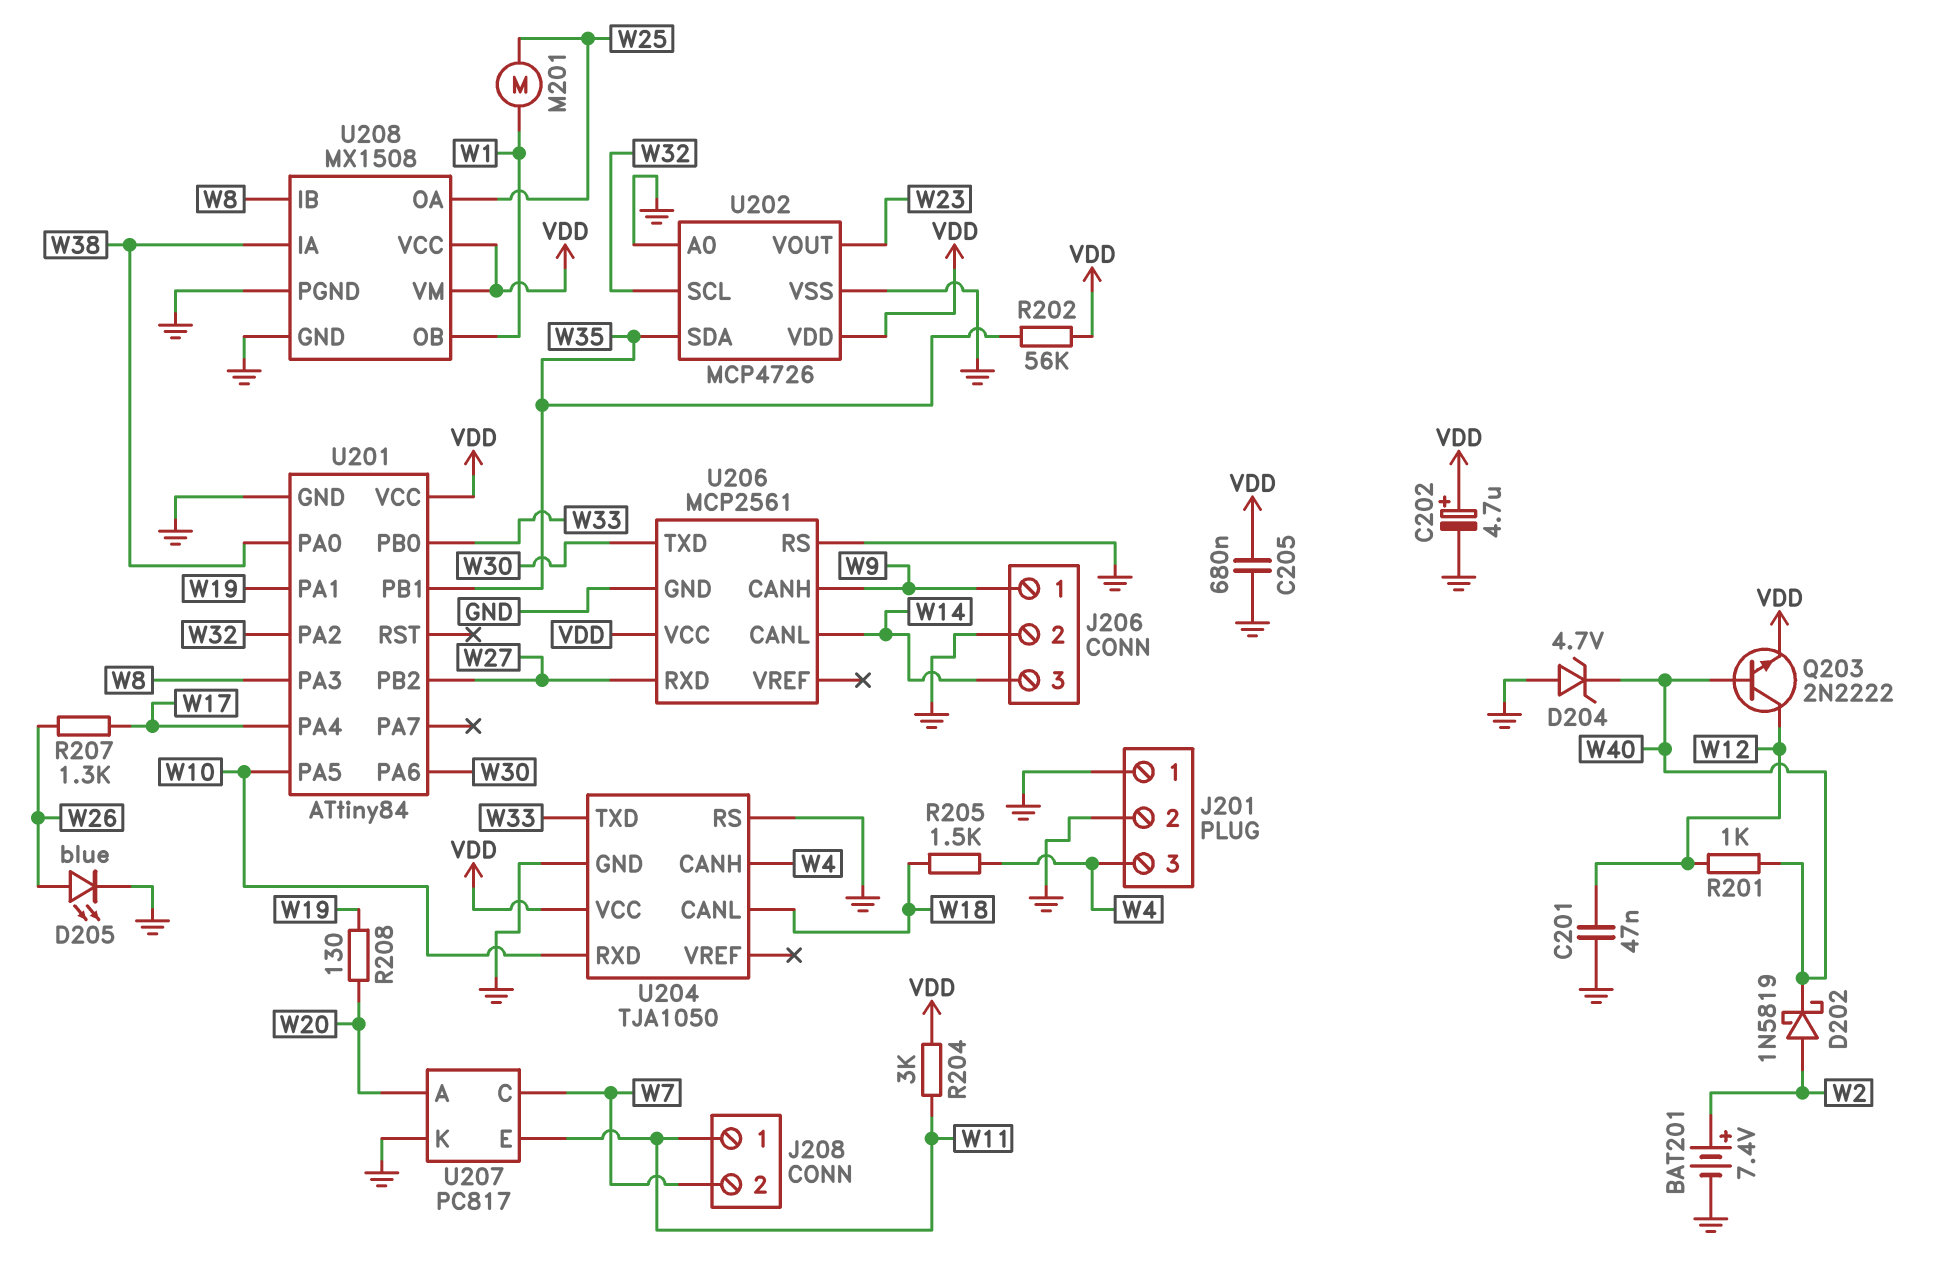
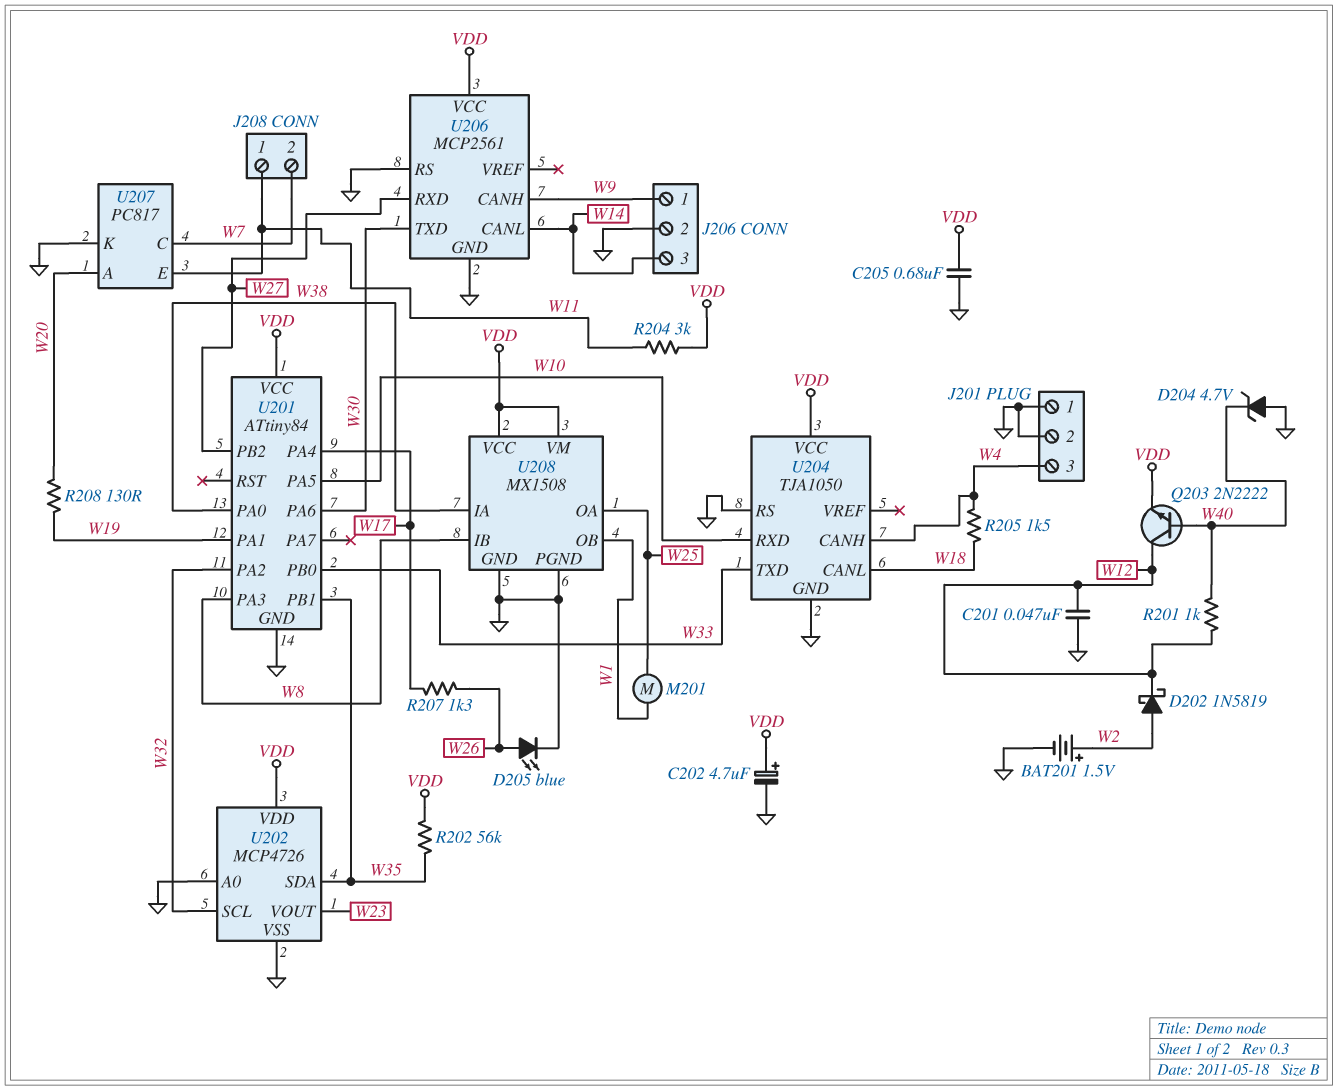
BAT201: 7.4V (plus W2, minus GND) -> 1.5V (plus W2, minus GND)
D202: schottky 1N5819 (A W2, K W40) -> schottky 1N5819 (A W2, K W12)

